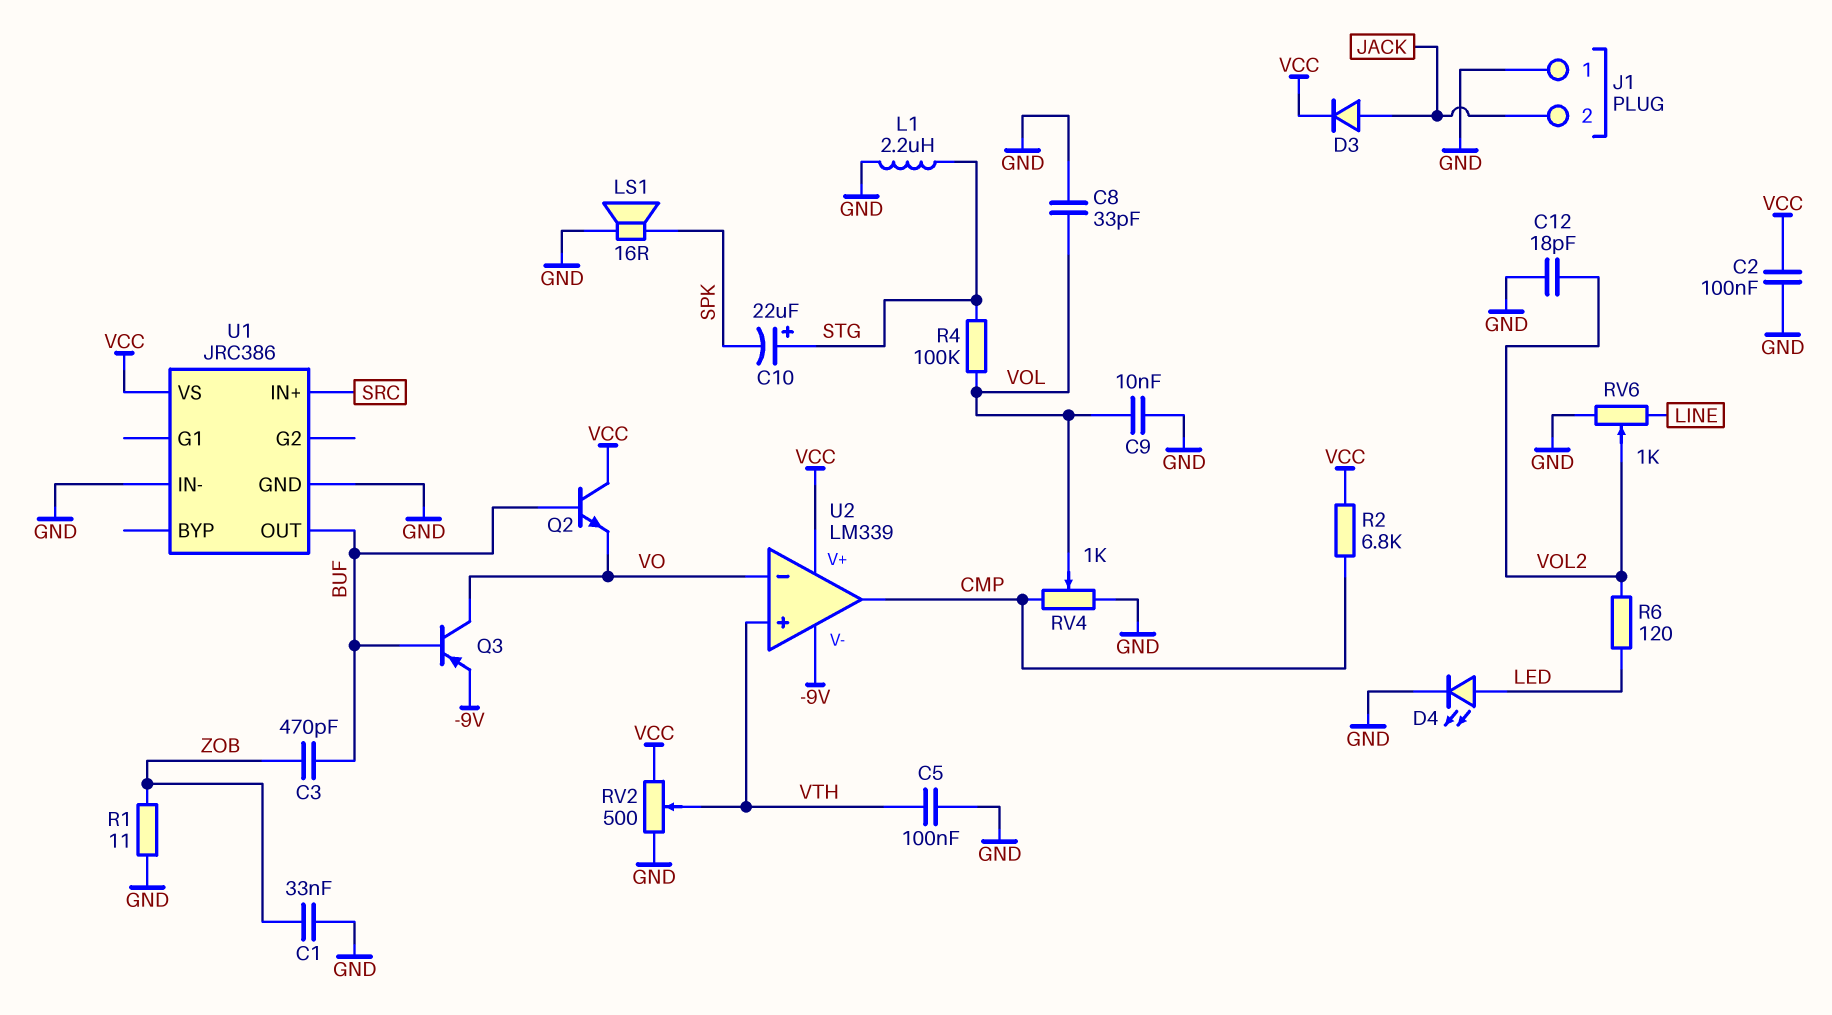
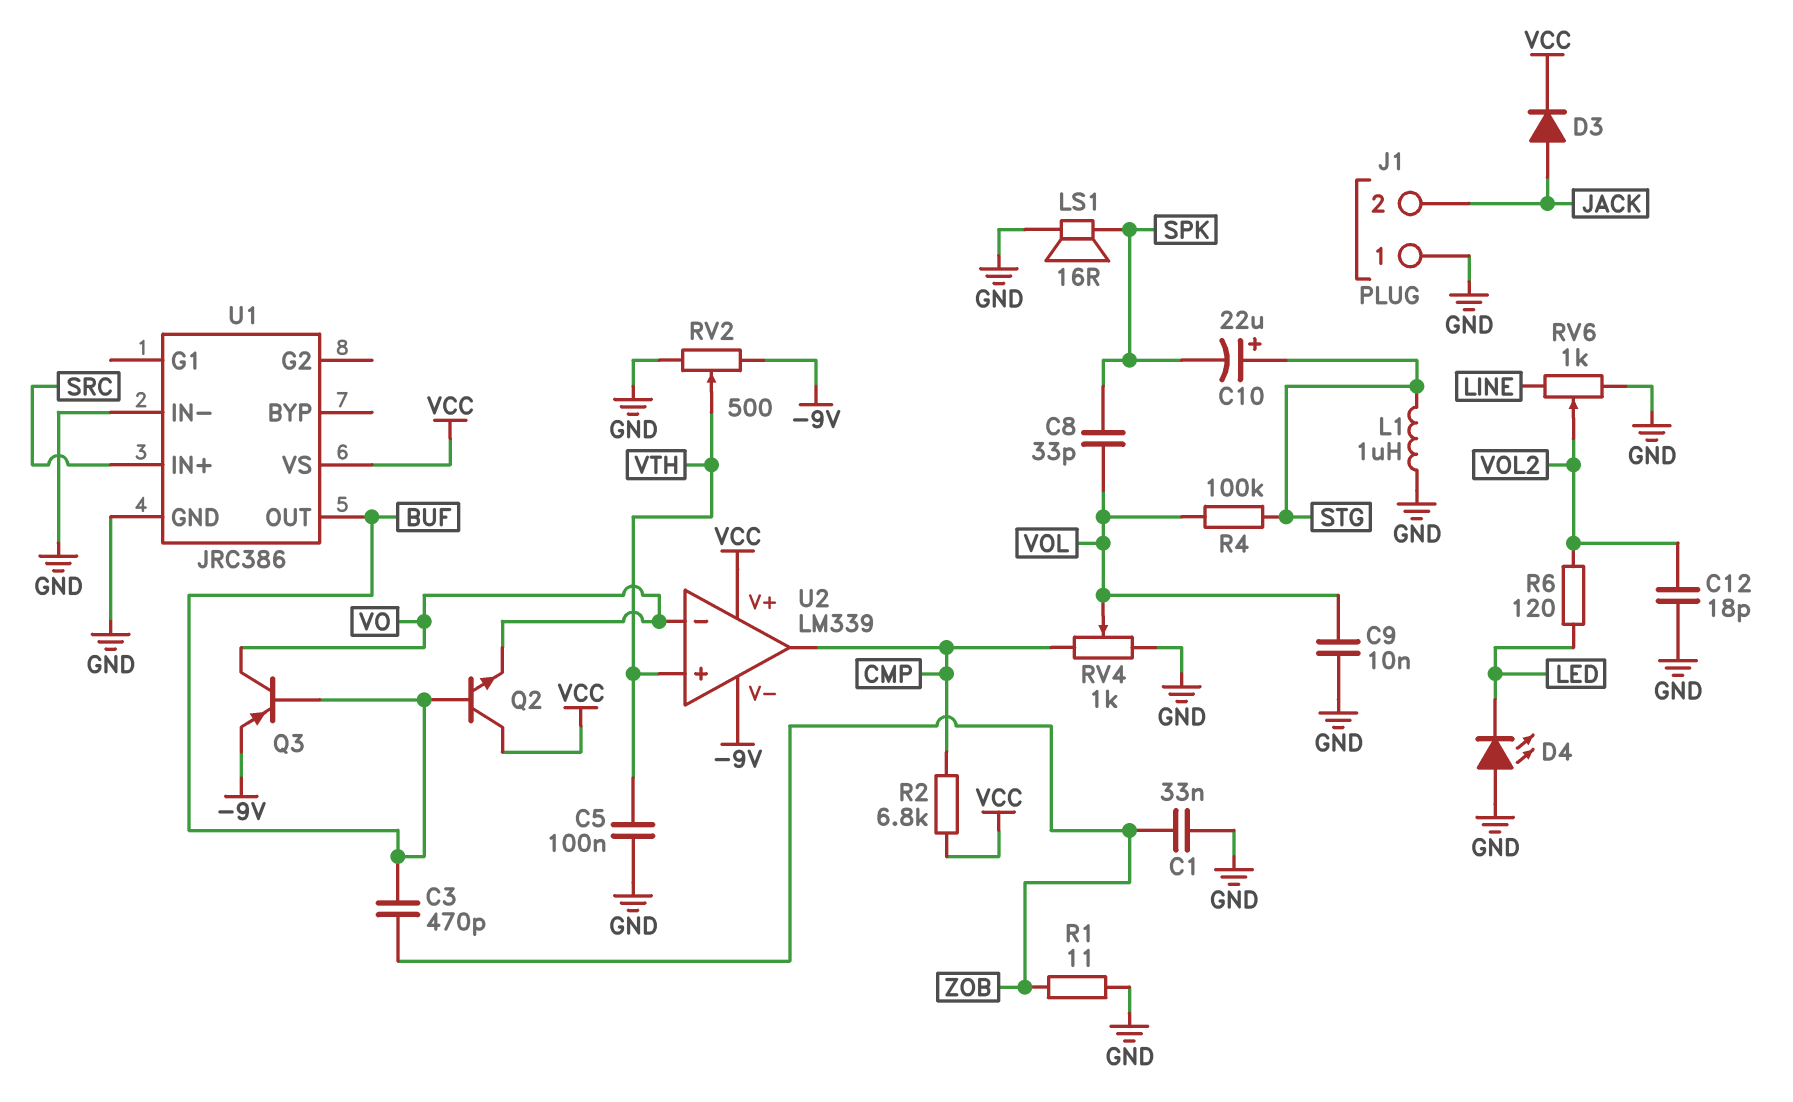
C2: 100nF (GND, VCC) -> none
C8: 33pF (GND, VOL) -> 33pF (SPK, VOL)
D4: LED (A LED, K GND) -> LED (A GND, K LED)
L1: 2.2uH (GND, STG) -> 1uH (GND, STG)
RV2: 500 (GND, VCC, wiper VTH) -> 500 (-9V, GND, wiper VTH)

